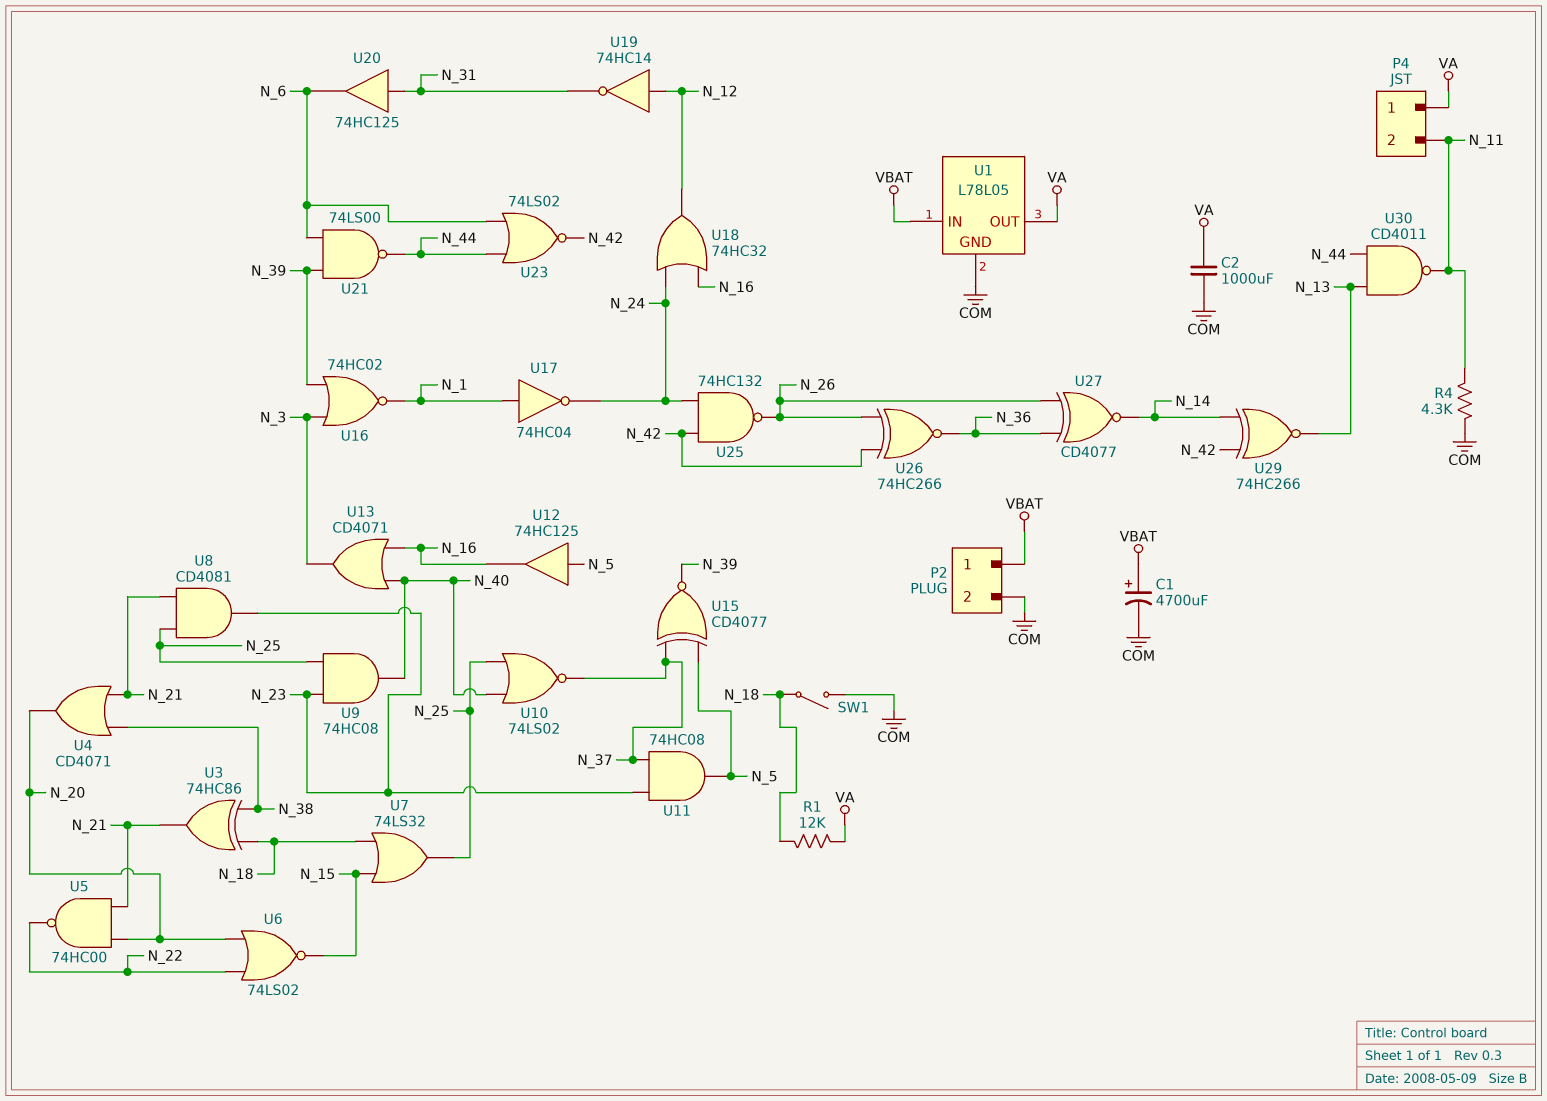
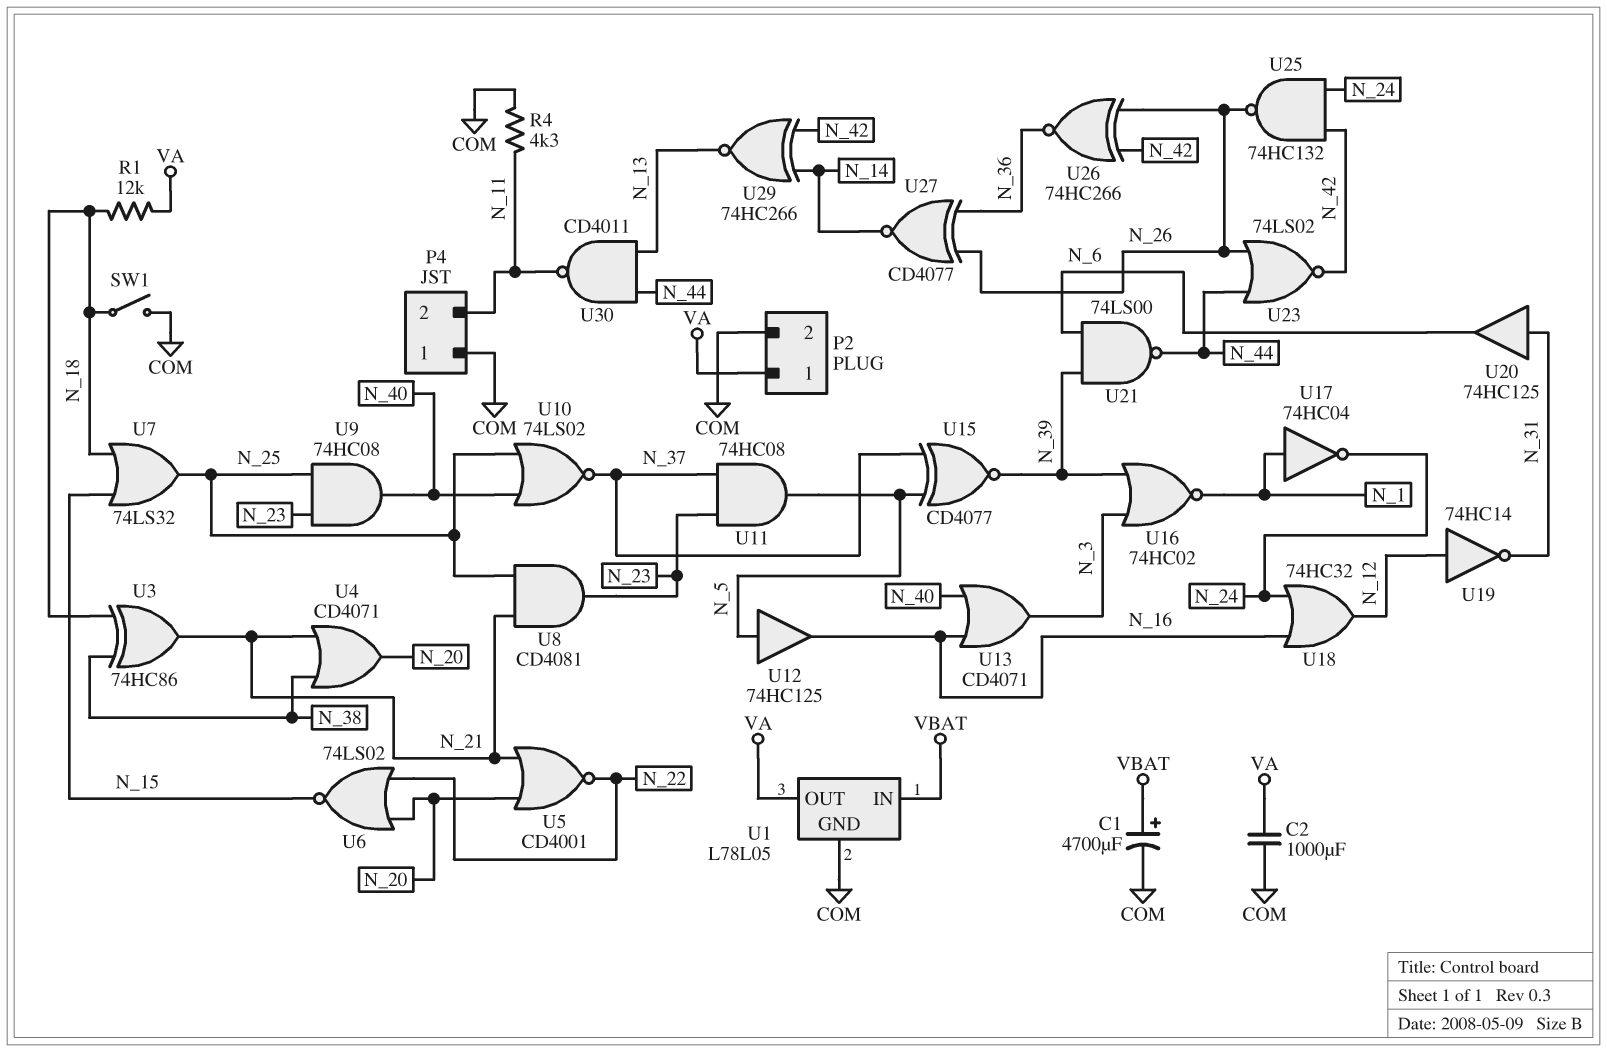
P2 pin 1: VBAT -> VA
P4 pin 1: VA -> COM
U5: NAND 74HC00 (in N_20, in N_21, out N_22) -> NOR CD4001 (in N_20, in N_21, out N_22)
U23: NOR 74LS02 (in N_6, in N_44, out N_42) -> NOR 74LS02 (in N_26, in N_44, out N_42)

